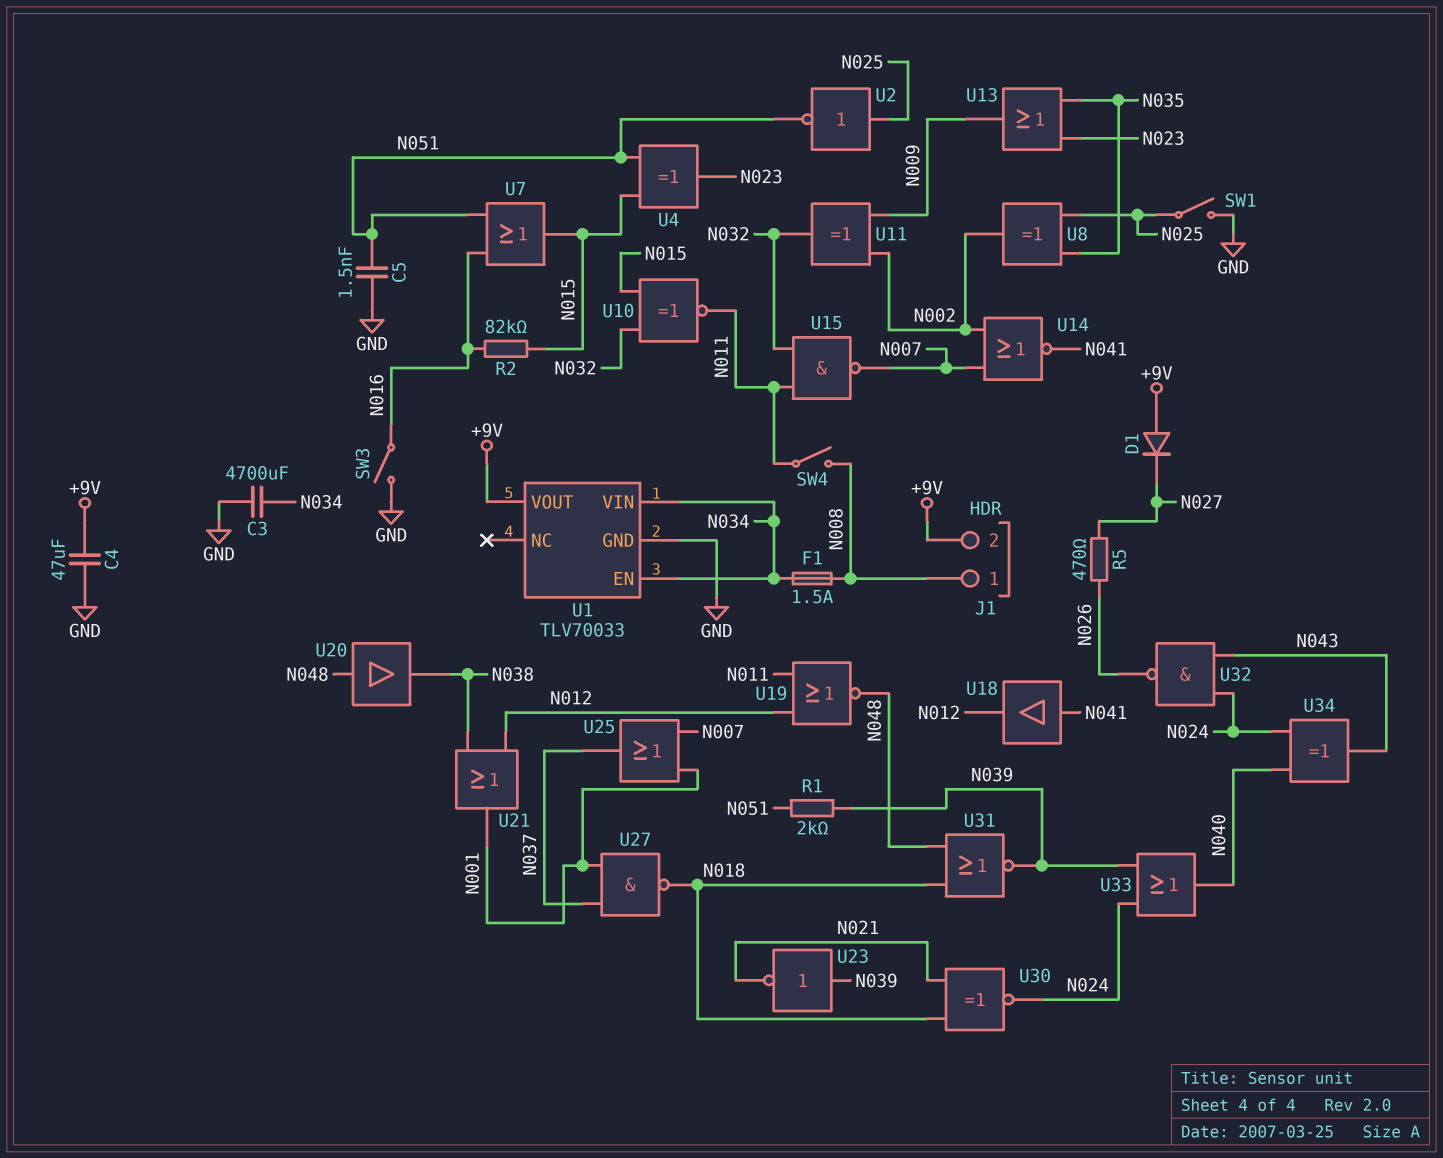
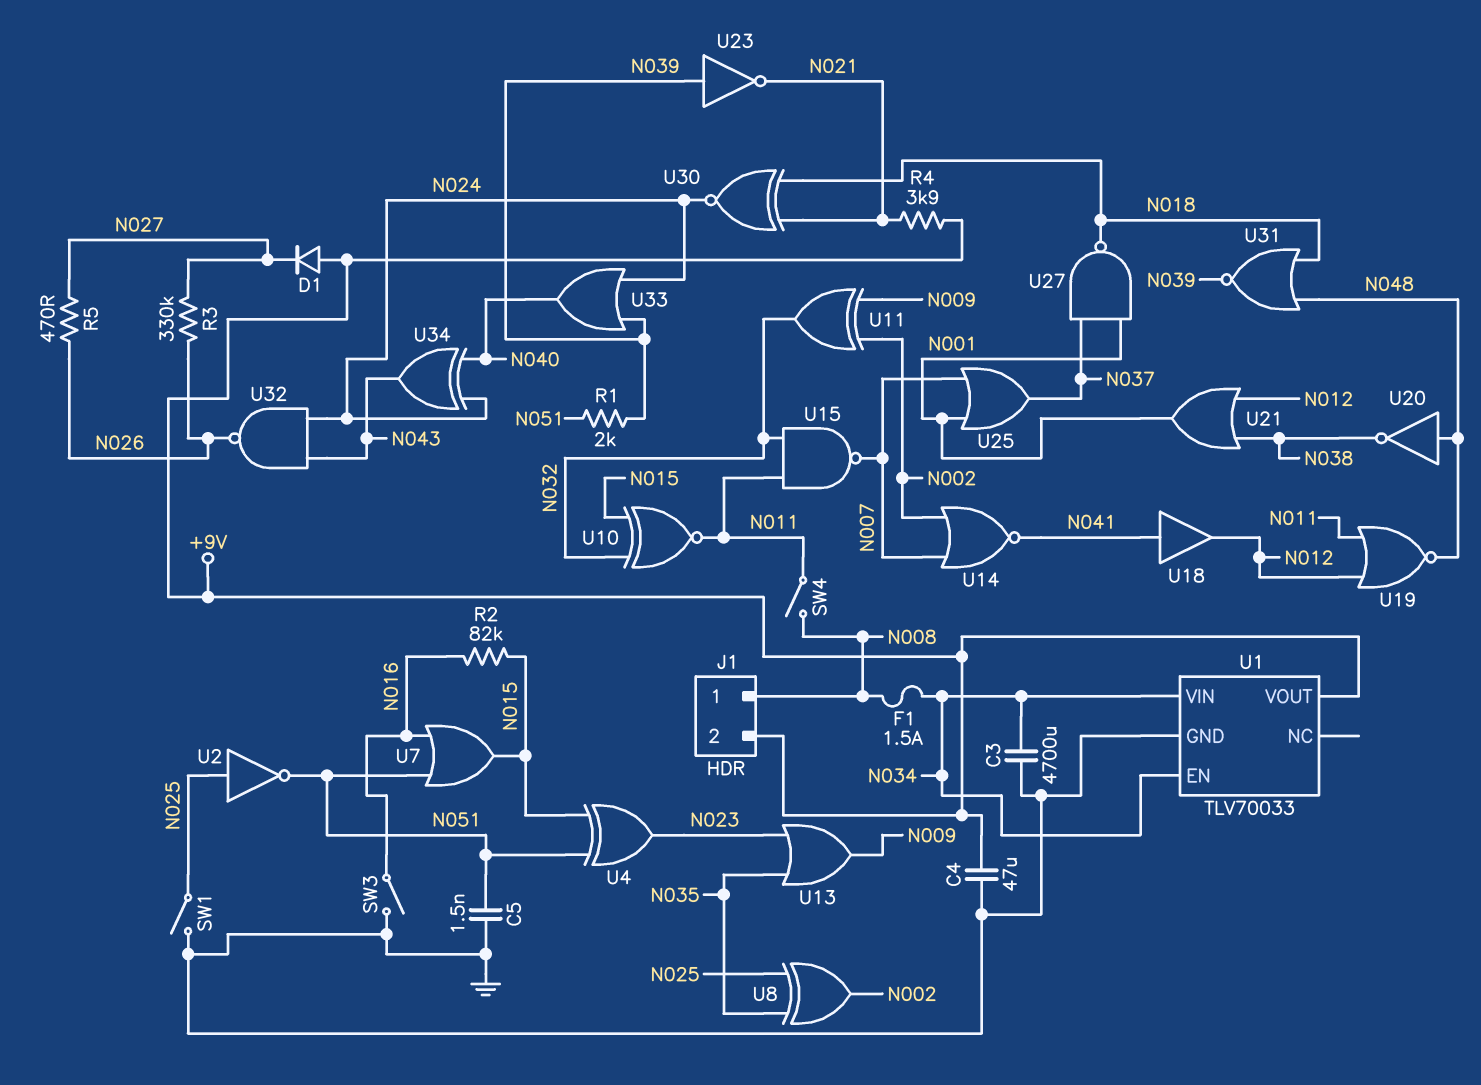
R3: none -> 330k (N026, N027)
R4: none -> 3.9k (+9V, N021)
U20: buffer (in N048, out N038) -> NOT (in N048, out N038)

